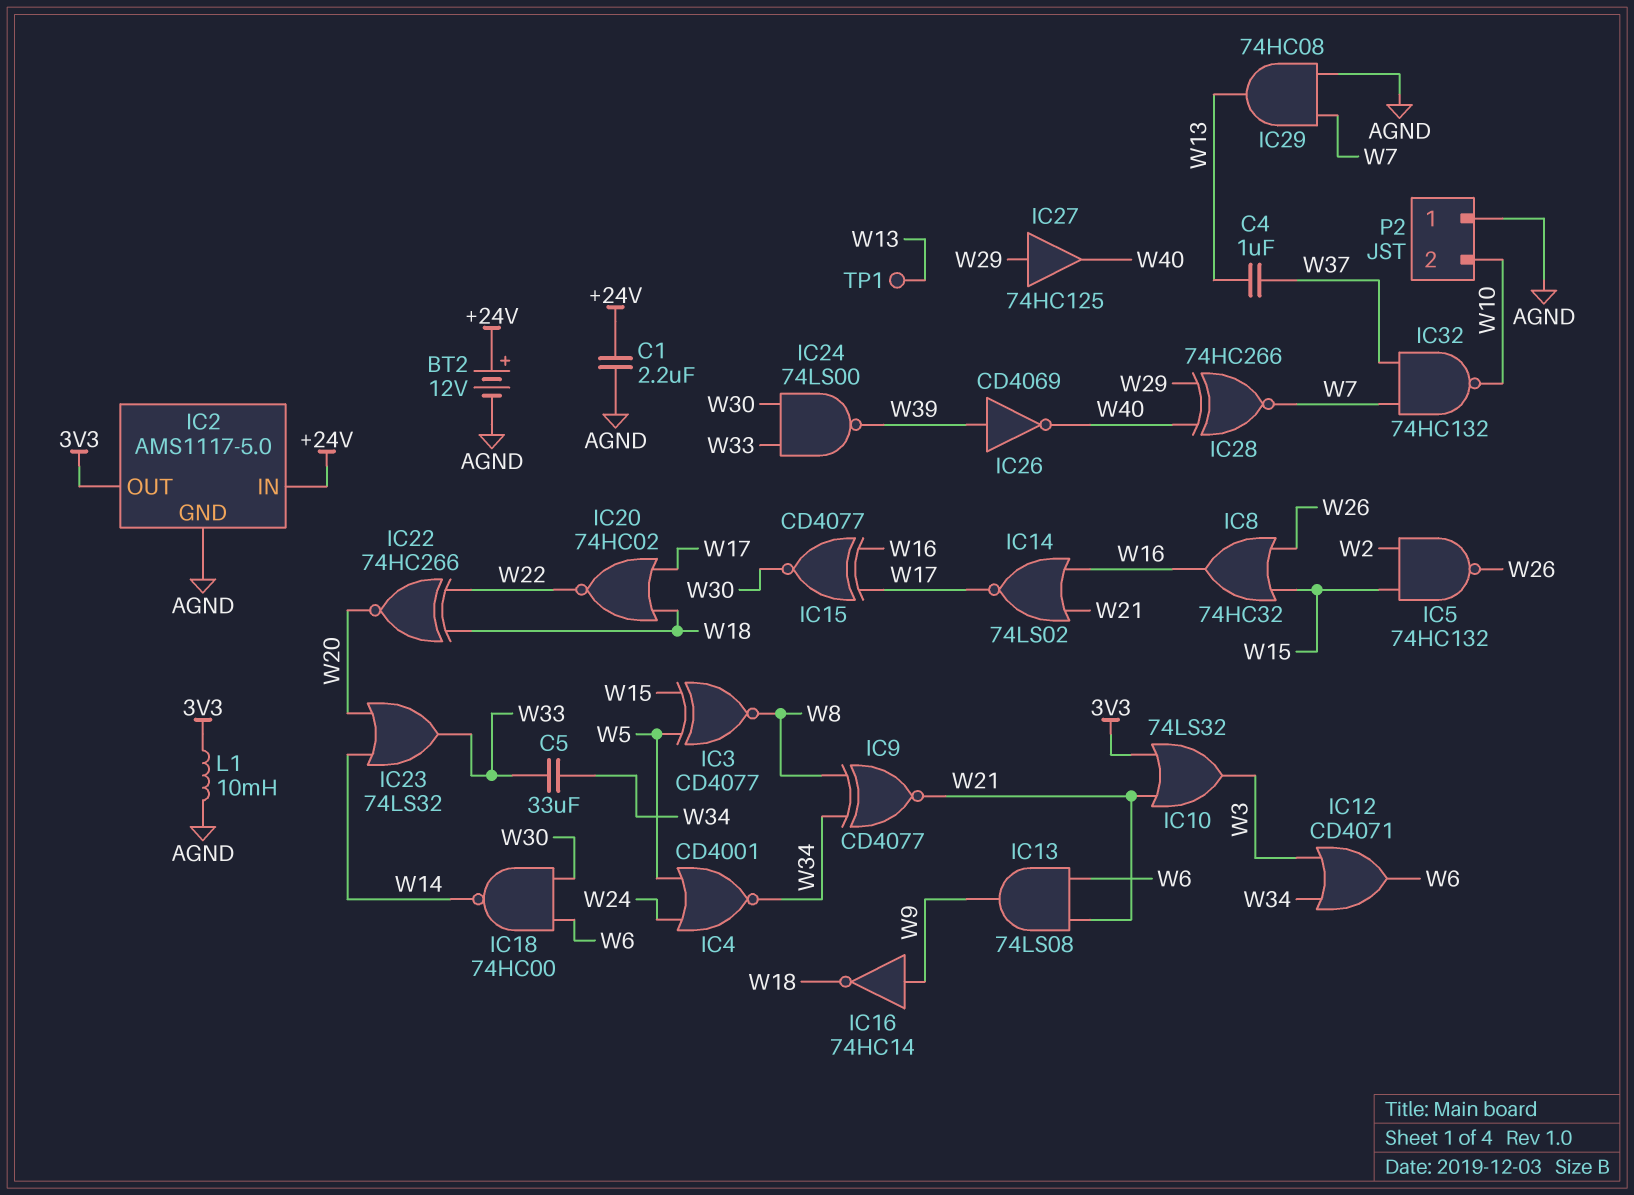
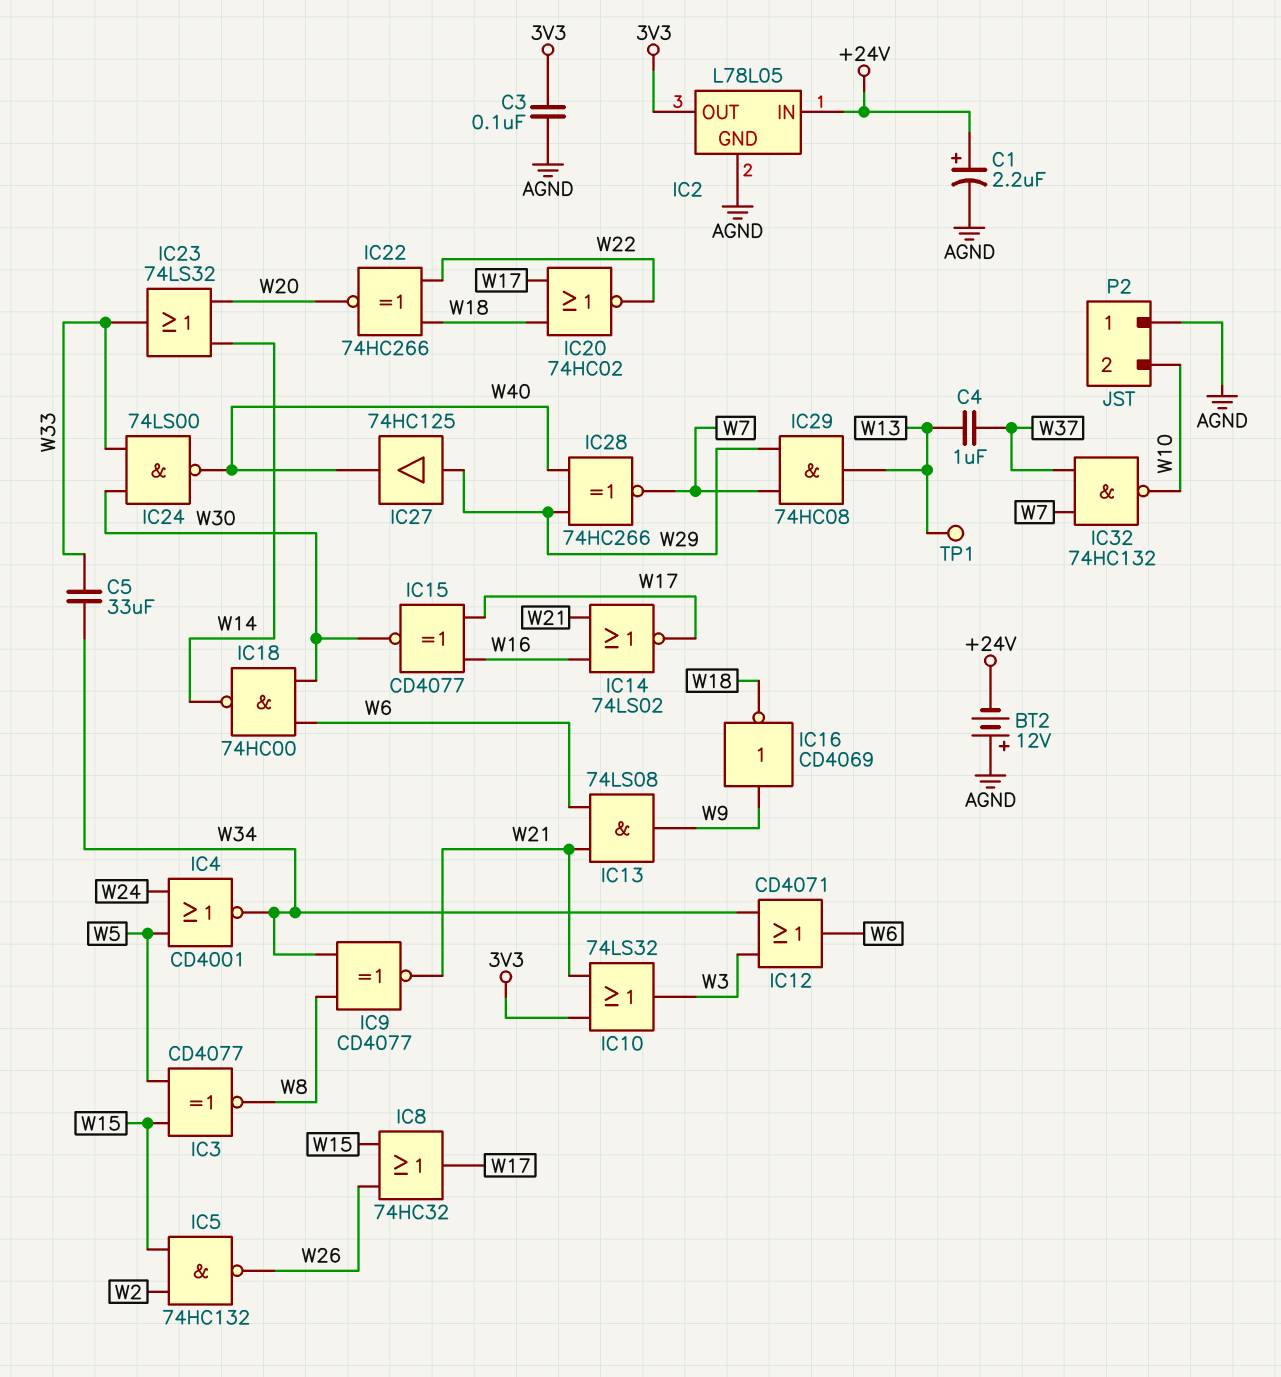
BT2: 12V (plus +24V, minus AGND) -> 12V (plus AGND, minus +24V)
C1: 2.2uF (+24V, AGND) -> 2.2uF (plus +24V, minus AGND)
C3: none -> 100nF (3V3, AGND)
IC2: AMS1117-5.0 -> L78L05
IC8: OR 74HC32 (in W15, in W26, out W16) -> OR 74HC32 (in W15, in W26, out W17)
IC16: NOT 74HC14 (in W9, out W18) -> NOT CD4069 (in W9, out W18)
IC24: NAND 74LS00 (in W30, in W33, out W39) -> NAND 74LS00 (in W30, in W33, out W40)
IC26: NOT CD4069 (in W39, out W40) -> none
IC29: AND 74HC08 (in AGND, in W7, out W13) -> AND 74HC08 (in W7, in W29, out W13)
L1: 10mH (3V3, AGND) -> none

